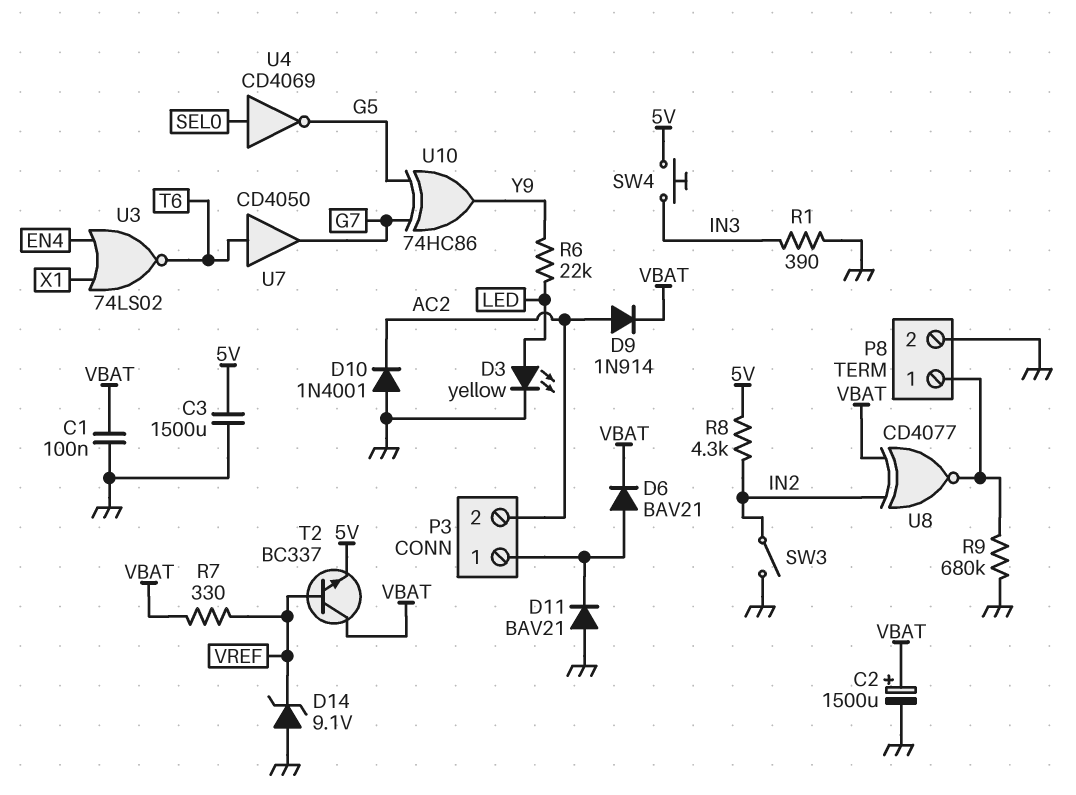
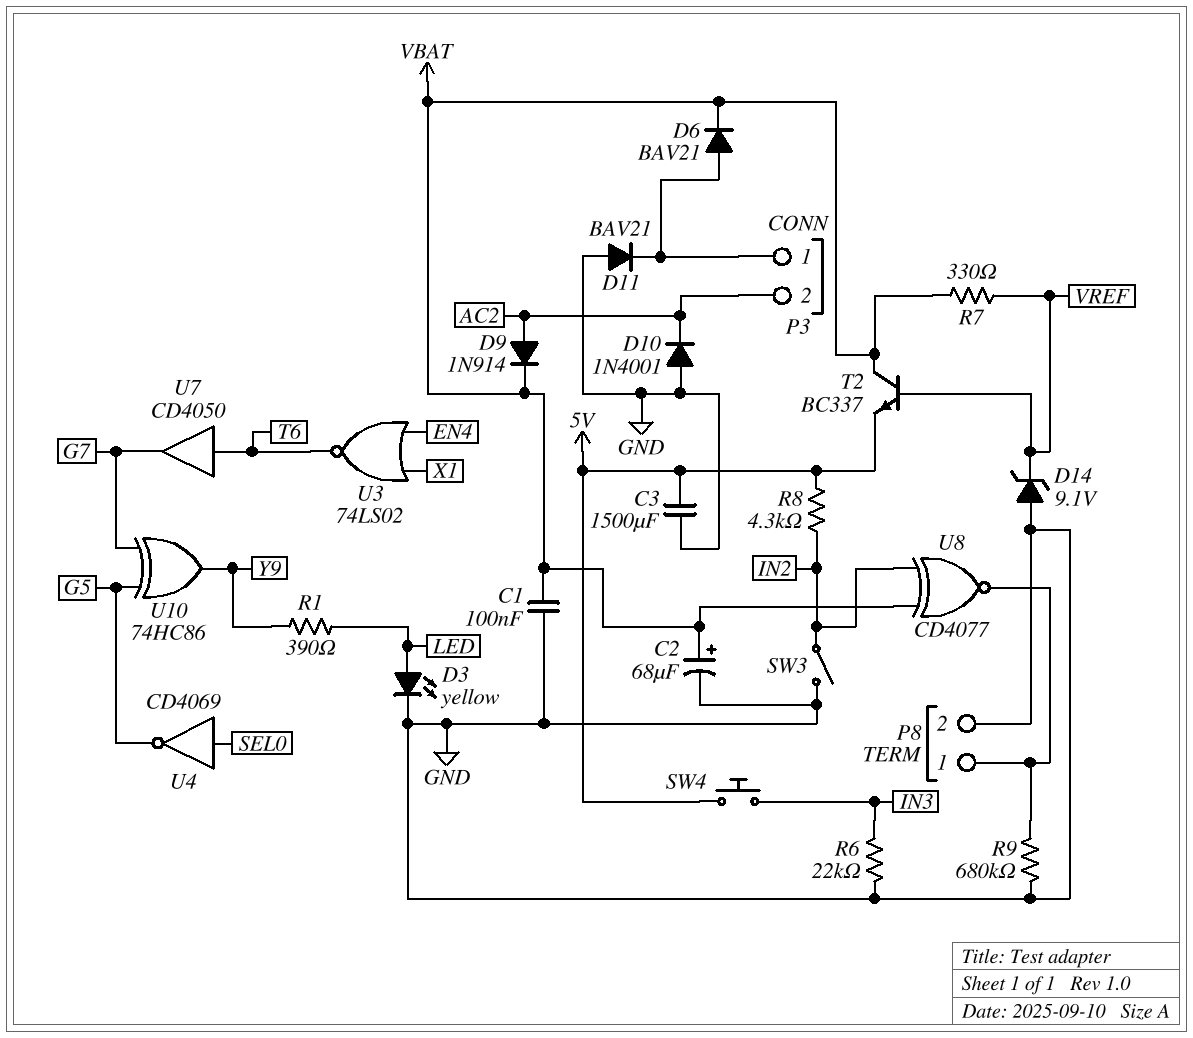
C2: 1500uF (plus VBAT, minus GND) -> 68uF (plus VBAT, minus GND)
R1: 390 (GND, IN3) -> 390 (LED, Y9)
R6: 22k (LED, Y9) -> 22k (GND, IN3)

